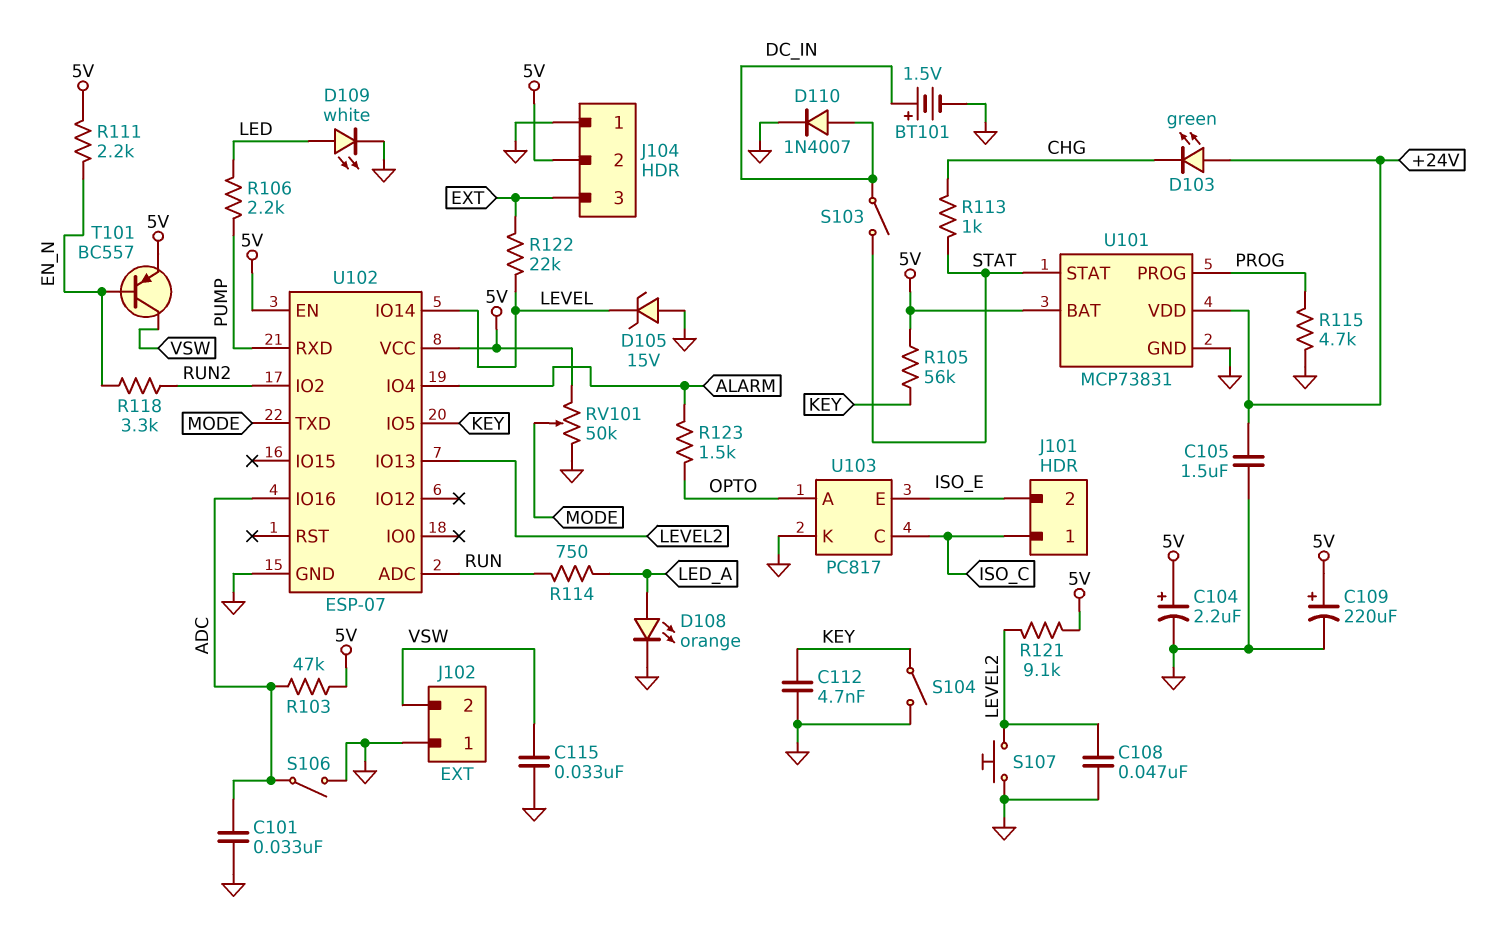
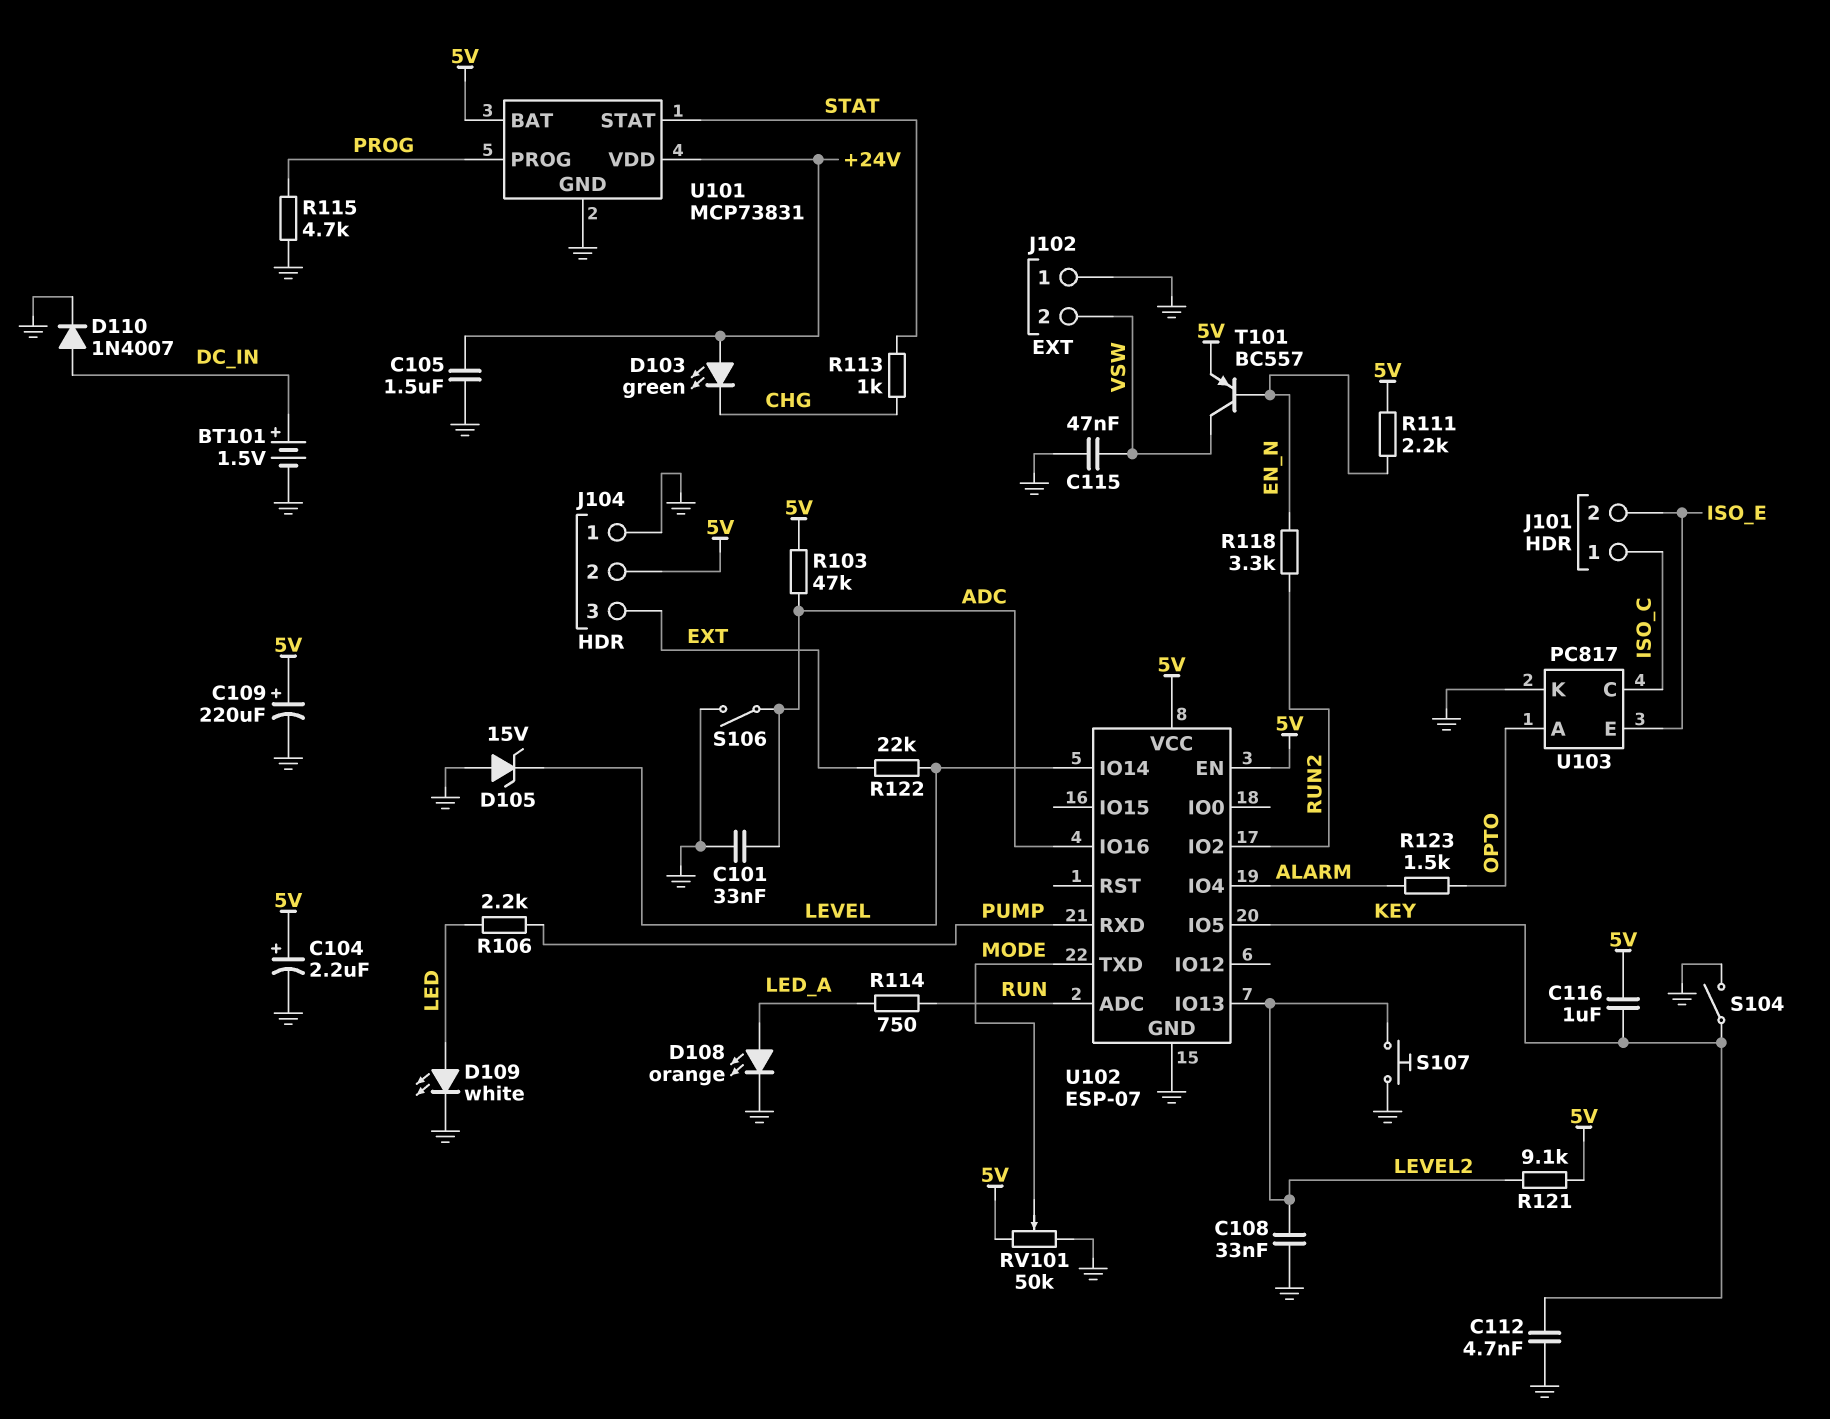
C108: 47nF (GND, LEVEL2) -> 33nF (GND, LEVEL2)
C115: 33nF (GND, VSW) -> 47nF (GND, VSW)
C116: none -> 1uF (5V, KEY)
R105: 56k (5V, KEY) -> none
S103: switch (DC_IN, STAT) -> none

